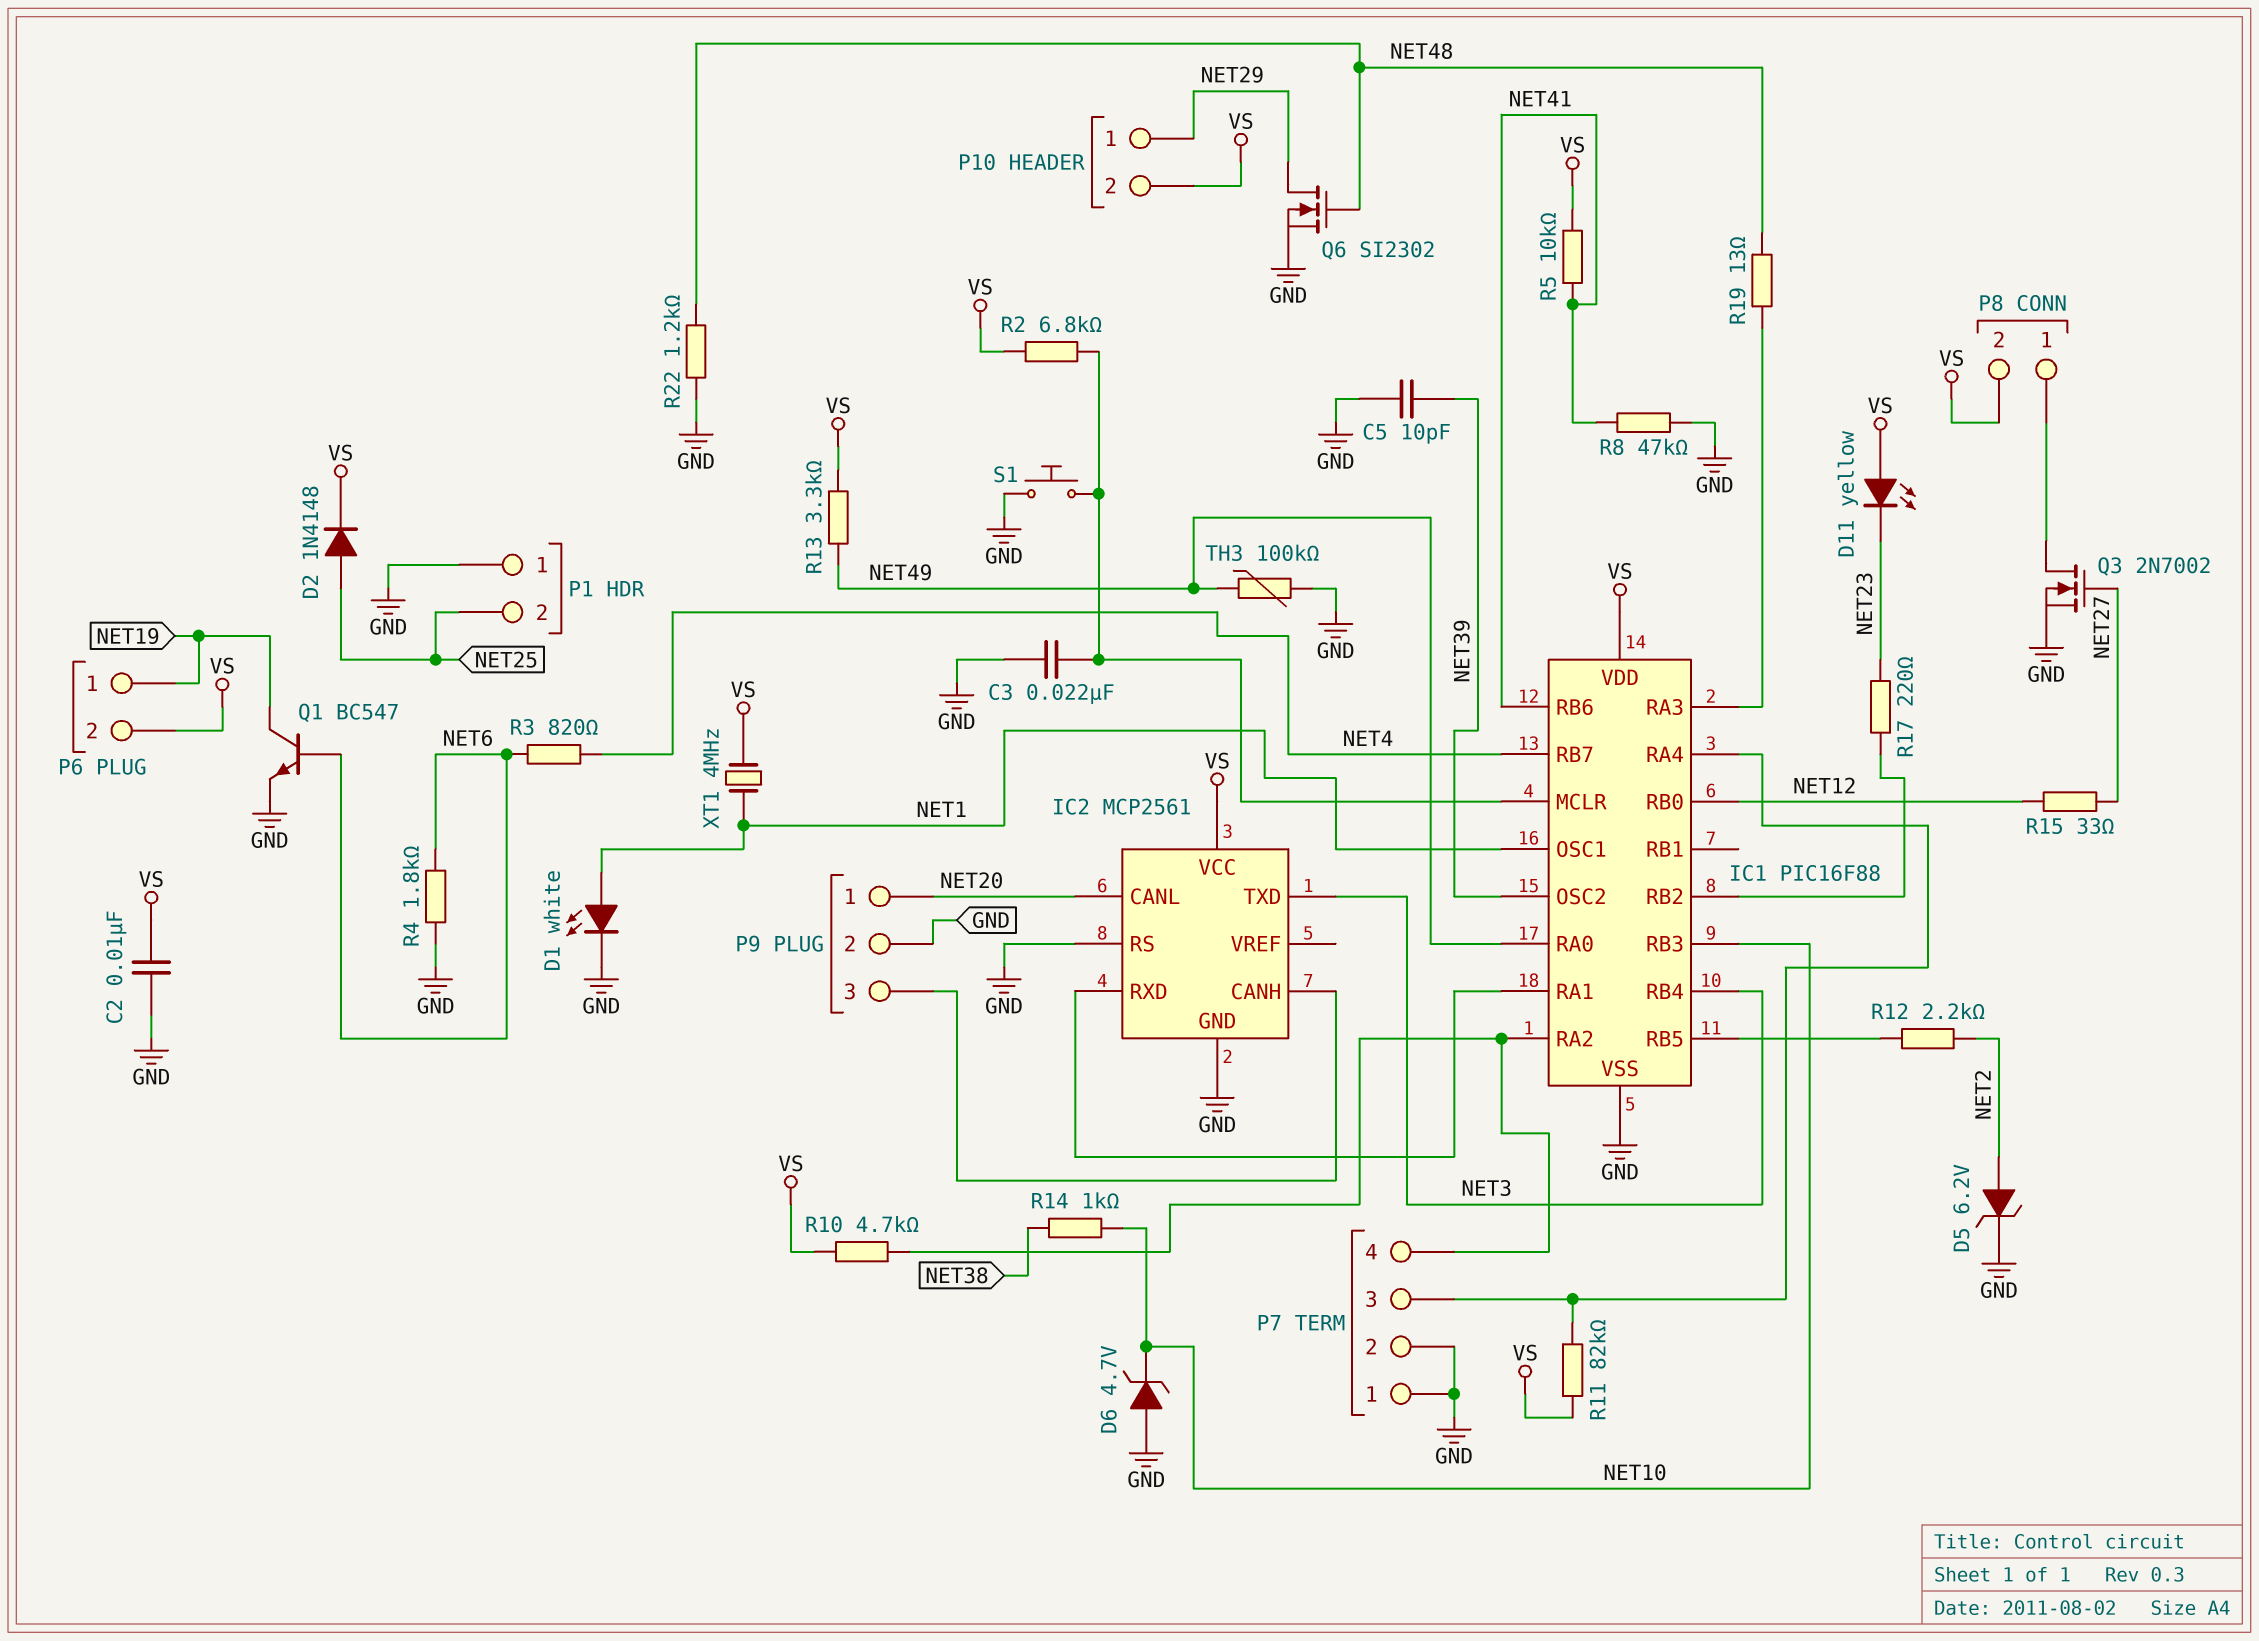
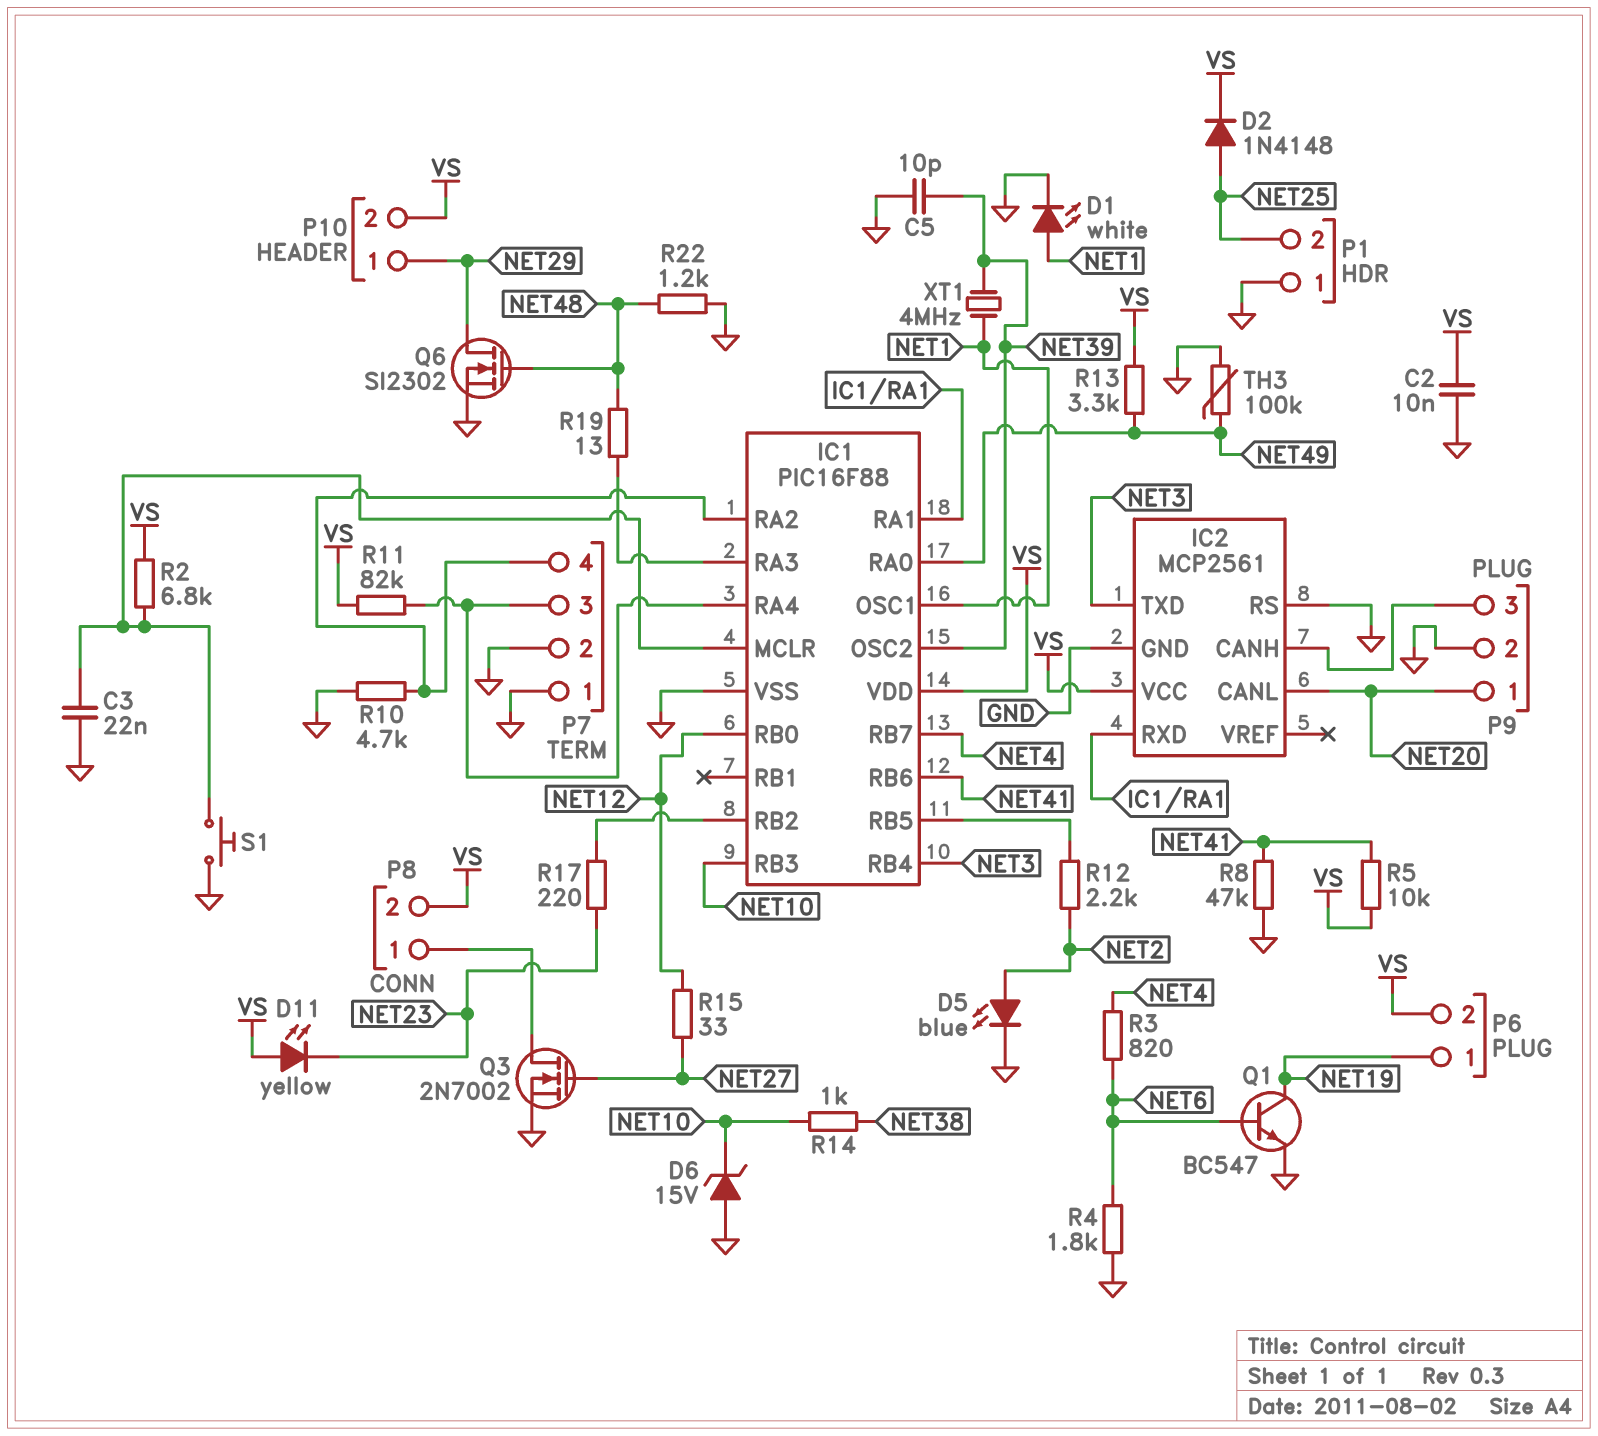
D5: zener 6.2V (A NET2, K GND) -> LED blue (A NET2, K GND)
D6: zener 4.7V (A GND, K NET10) -> zener 15V (A GND, K NET10)
R10: 4.7k (IC1/RA2, VS) -> 4.7k (GND, IC1/RA2)
XT1: 4MHz (NET1, VS) -> 4MHz (NET1, NET39)

